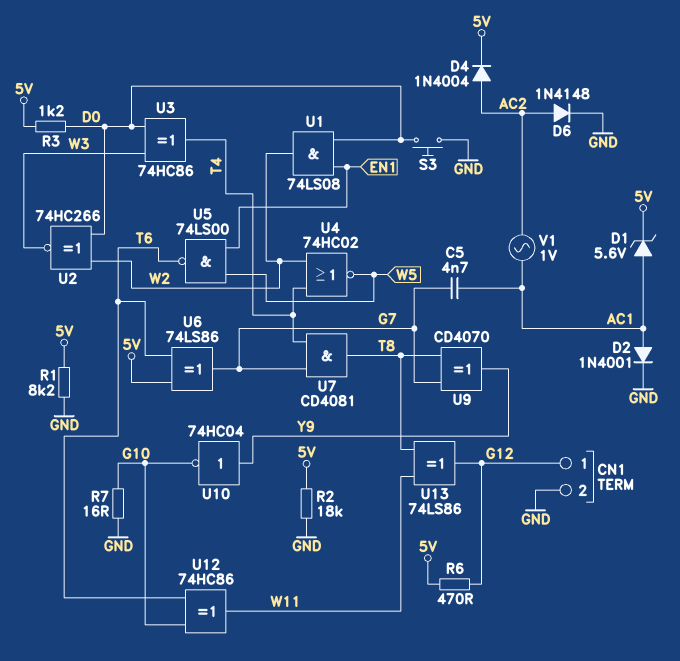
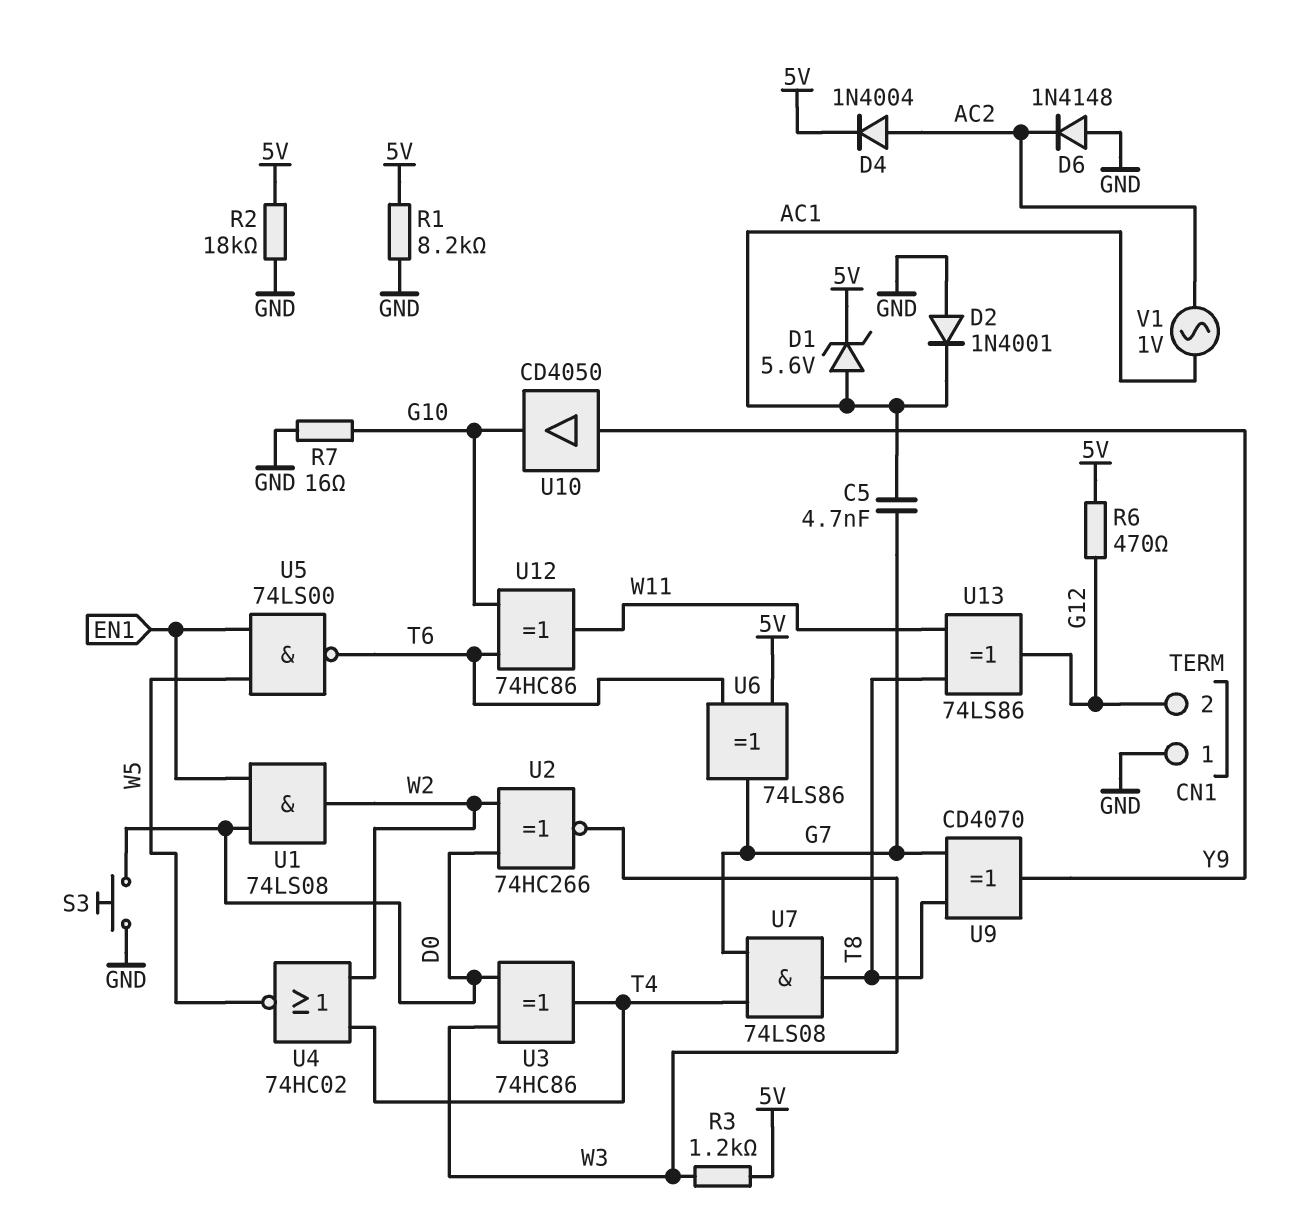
CN1 pin 1: G12 -> GND
CN1 pin 2: GND -> G12
D2: diode 1N4001 (A AC1, K GND) -> diode 1N4001 (A GND, K AC1)
D6: diode 1N4148 (A AC2, K GND) -> diode 1N4148 (A GND, K AC2)
R3: 1.2k (5V, D0) -> 1.2k (5V, W3)
U7: AND CD4081 (in G7, in T4, out T8) -> AND 74LS08 (in G7, in T4, out T8)
U10: NOT 74HC04 (in Y9, out G10) -> buffer CD4050 (in Y9, out G10)

